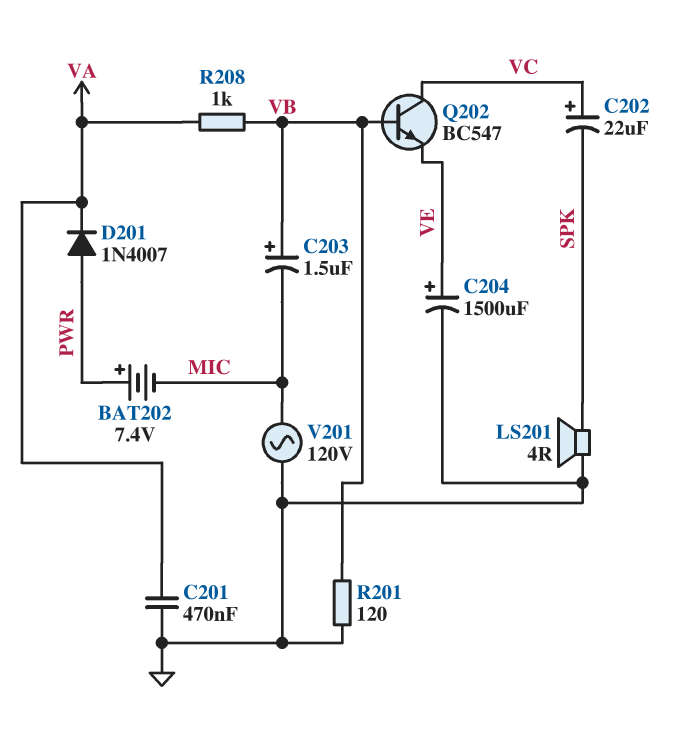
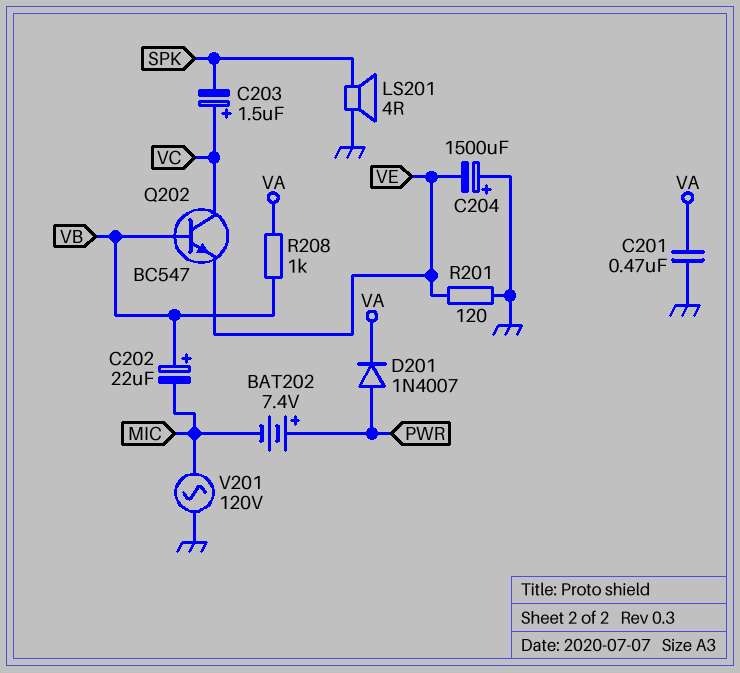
C202: 22uF (plus VC, minus SPK) -> 22uF (plus VB, minus MIC)
C203: 1.5uF (plus VB, minus MIC) -> 1.5uF (plus VC, minus SPK)
C204: 1500uF (plus VE, minus GND) -> 1500uF (plus GND, minus VE)
R201: 120 (GND, VB) -> 120 (GND, VE)

